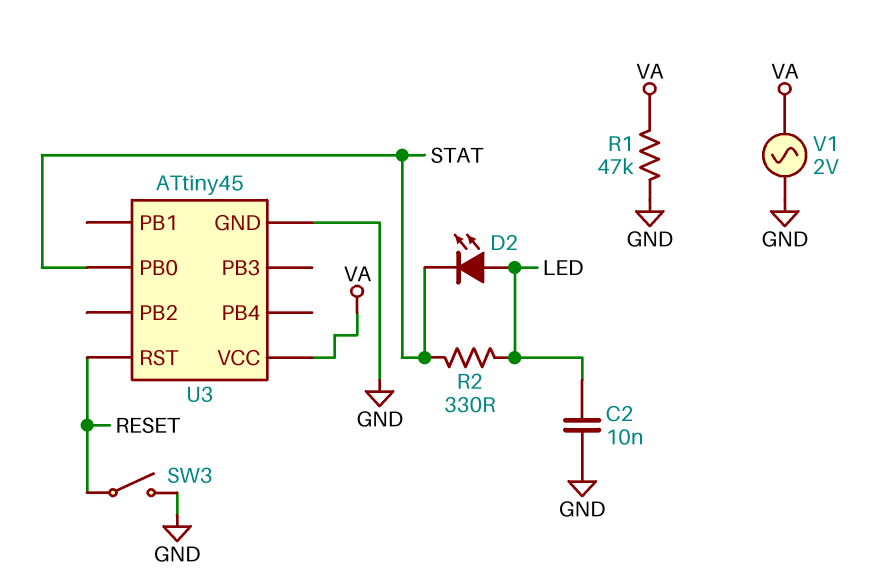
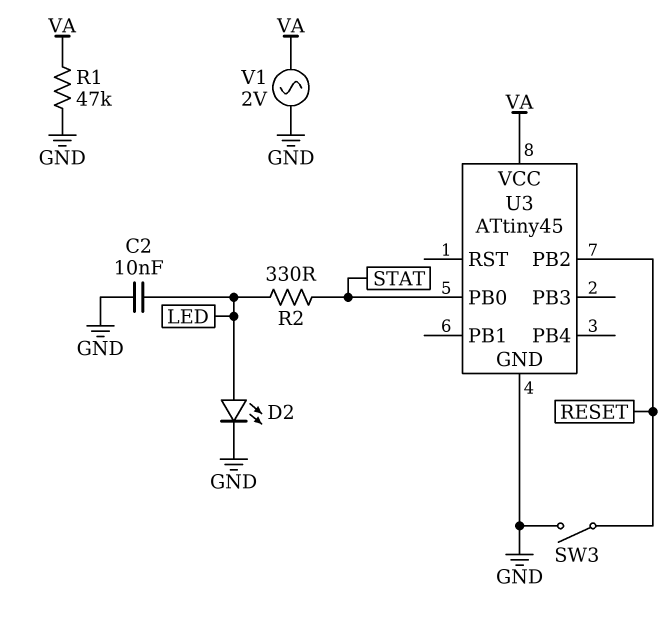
D2: LED (A LED, K STAT) -> LED (A LED, K GND)
U3 pin PB2: none -> RESET
U3 pin RST: RESET -> none

